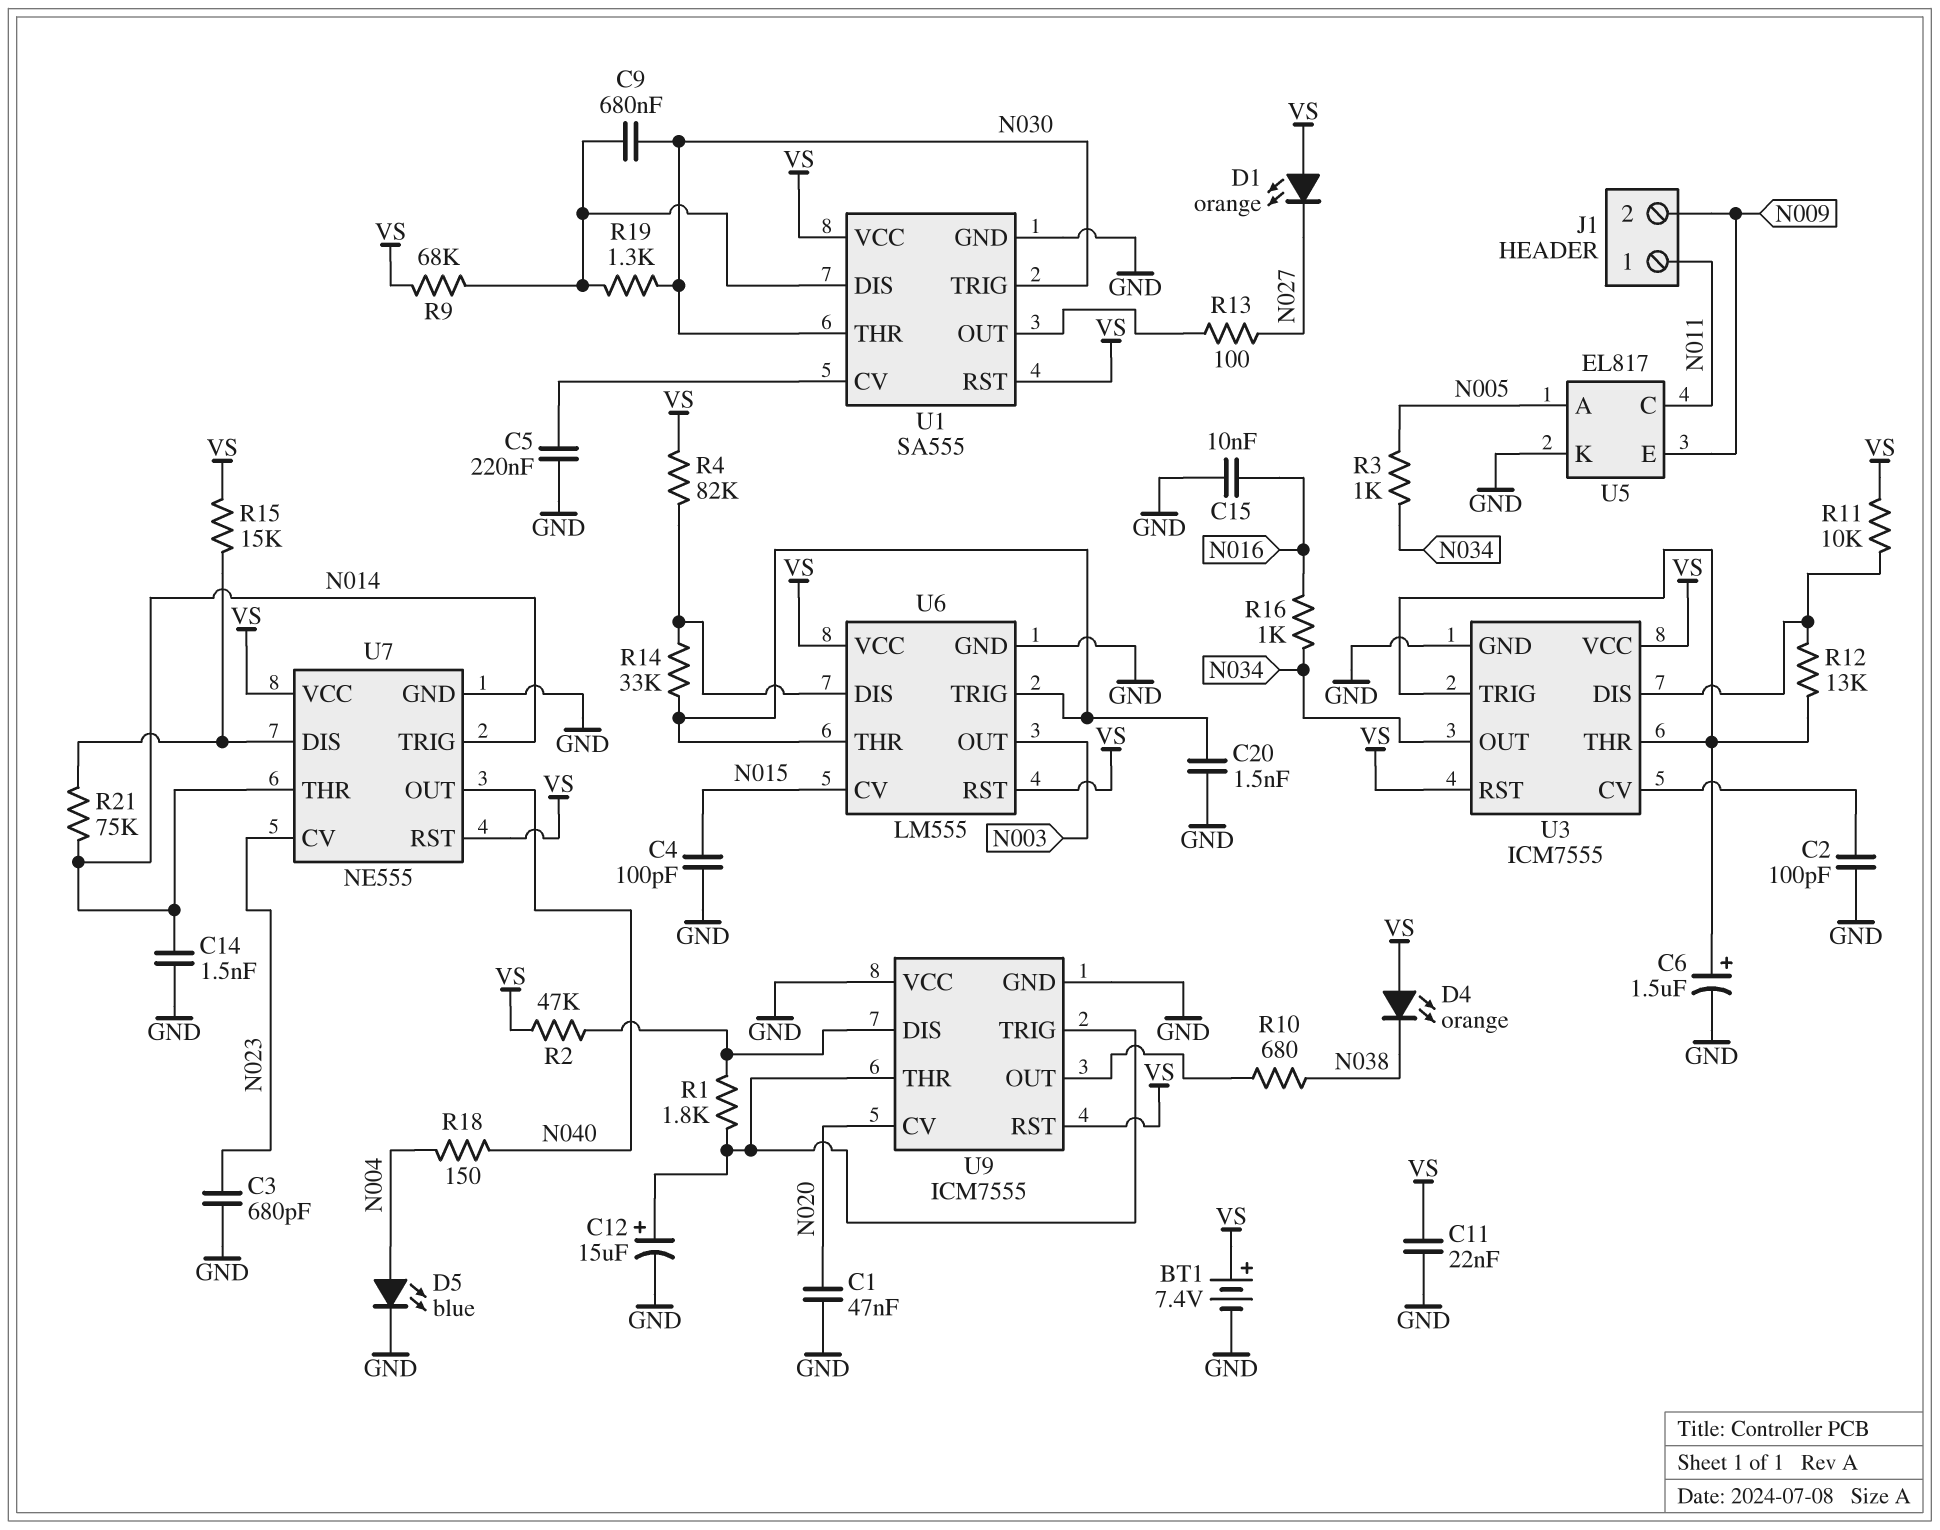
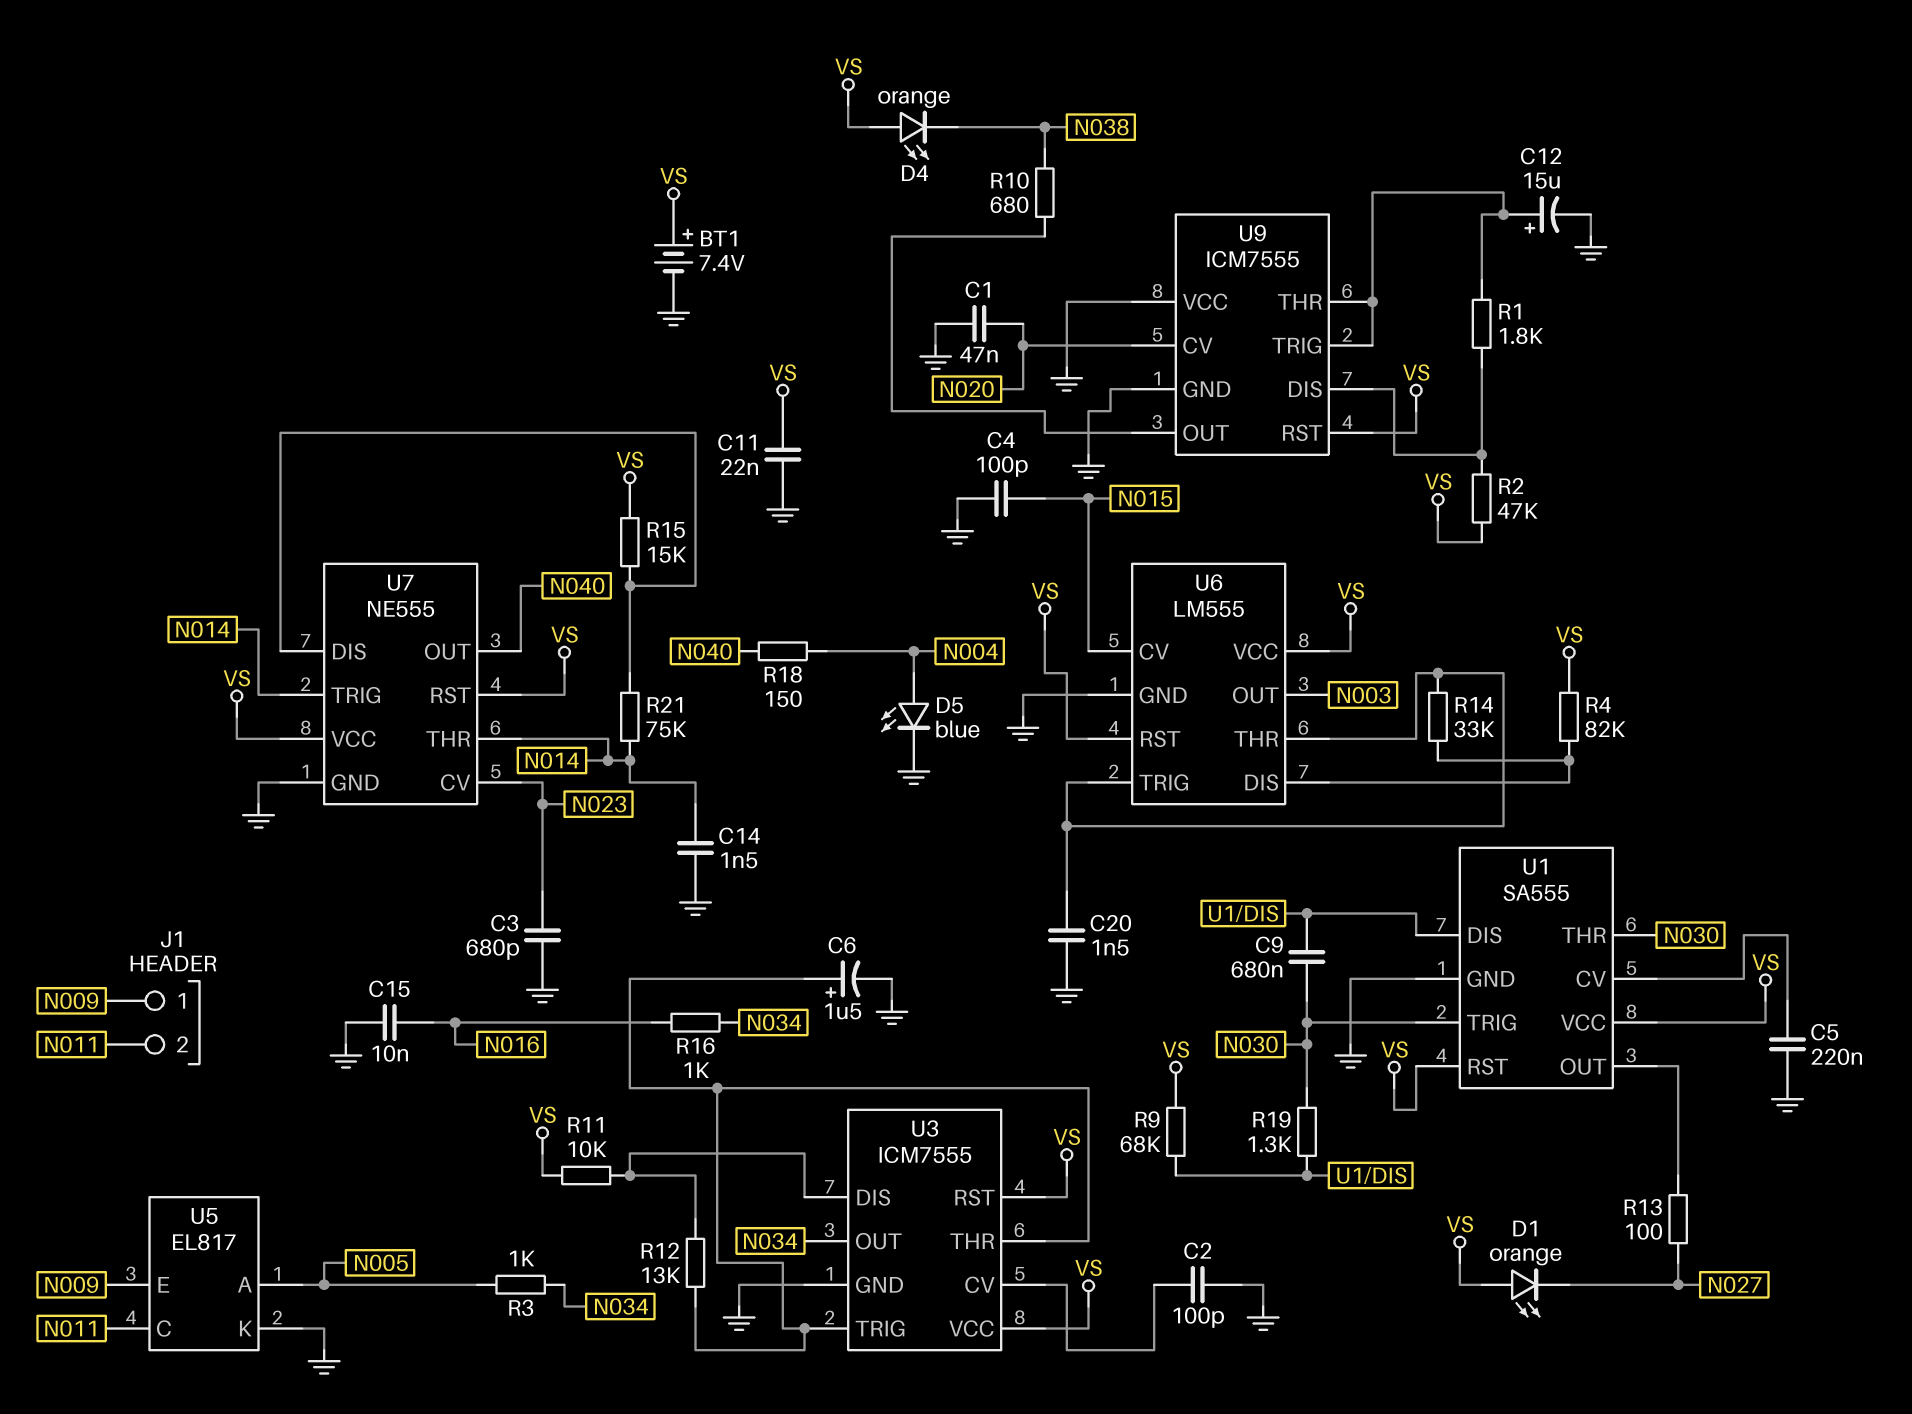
J1 pin 1: N011 -> N009
J1 pin 2: N009 -> N011

